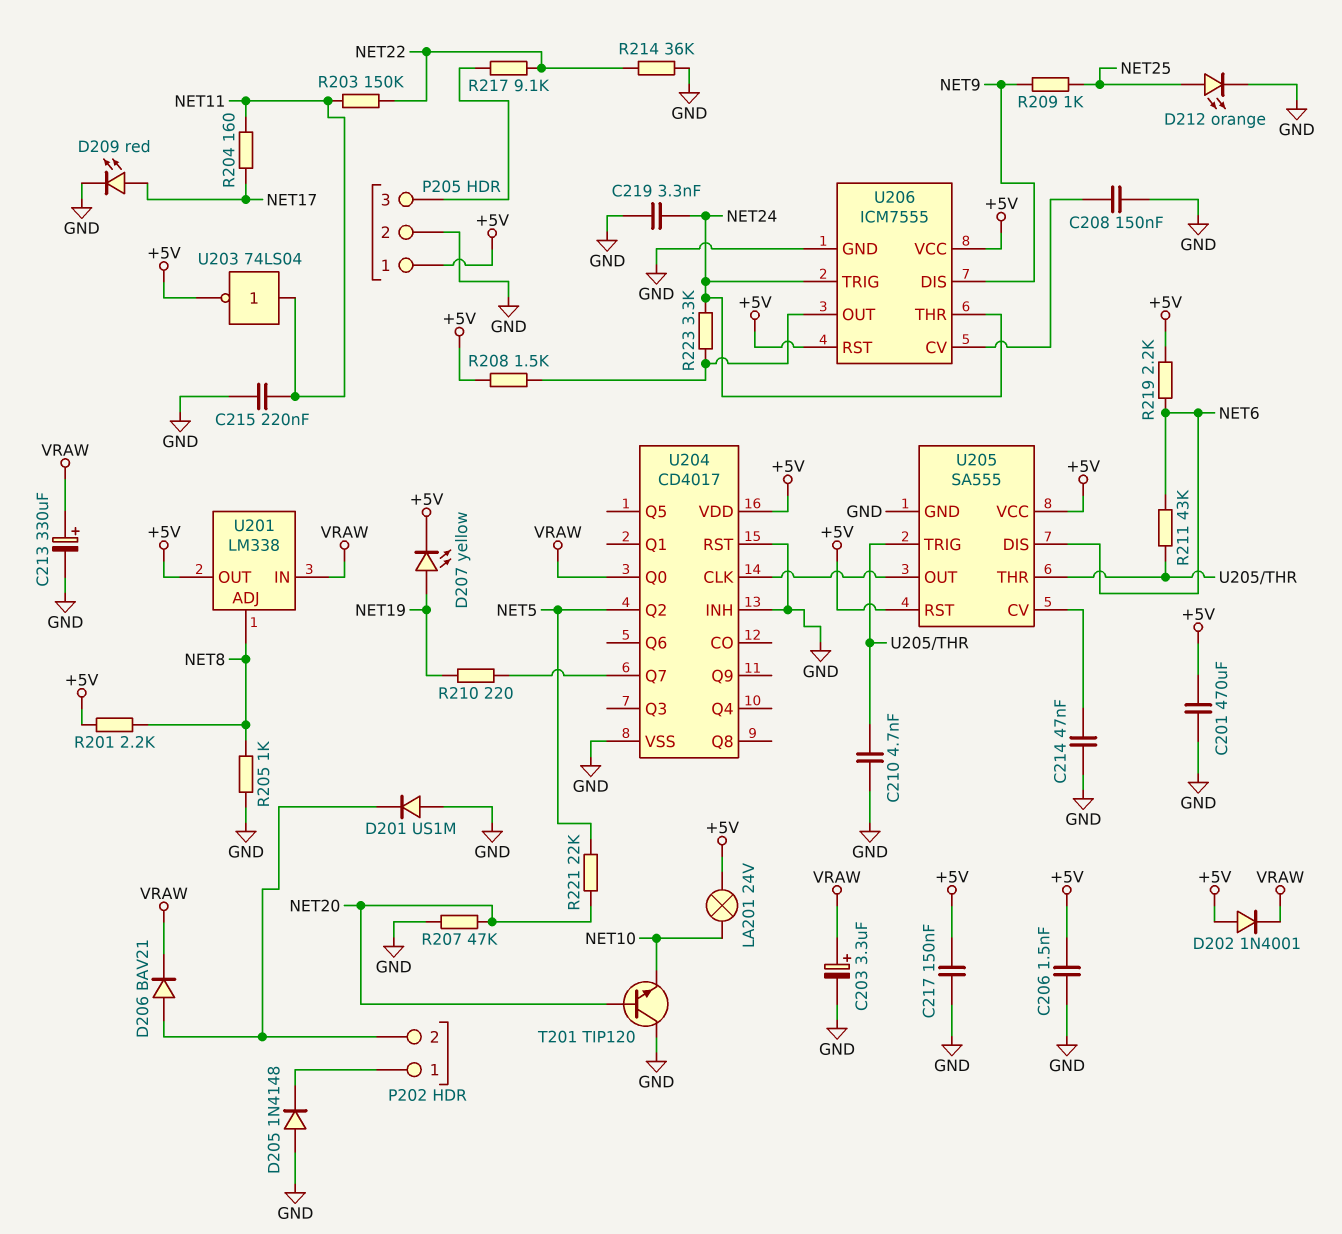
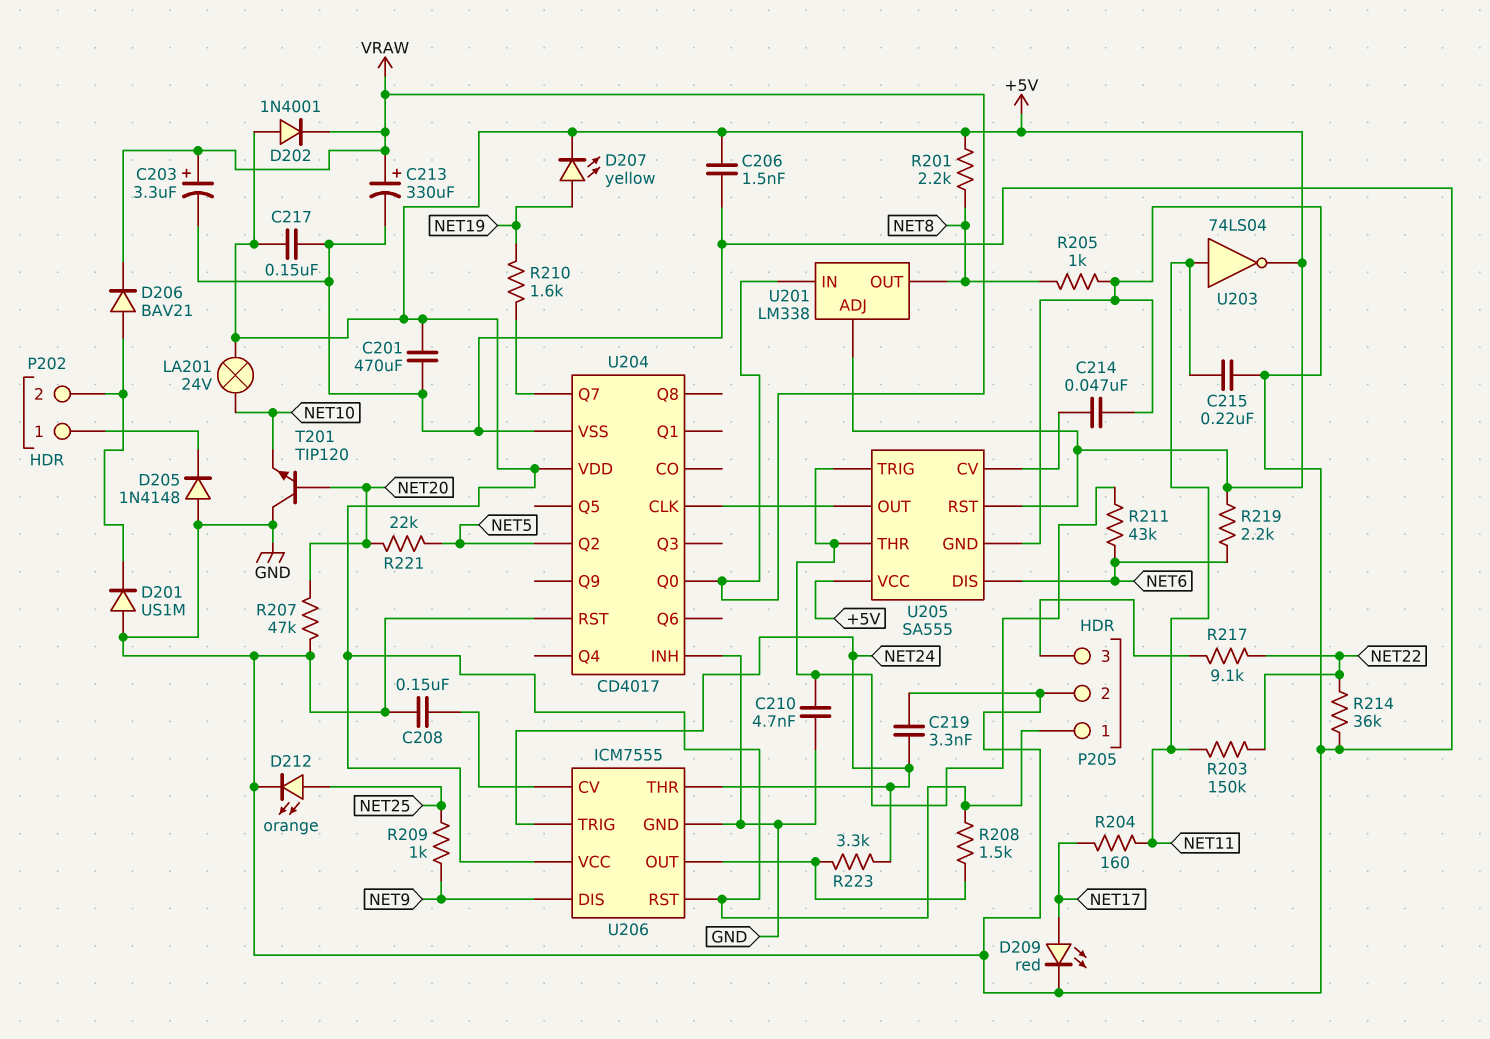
R210: 220 (NET19, U204/Q7) -> 1.6k (NET19, U204/Q7)
U201 pin ADJ: NET8 -> +5V
U201 pin OUT: +5V -> NET8

